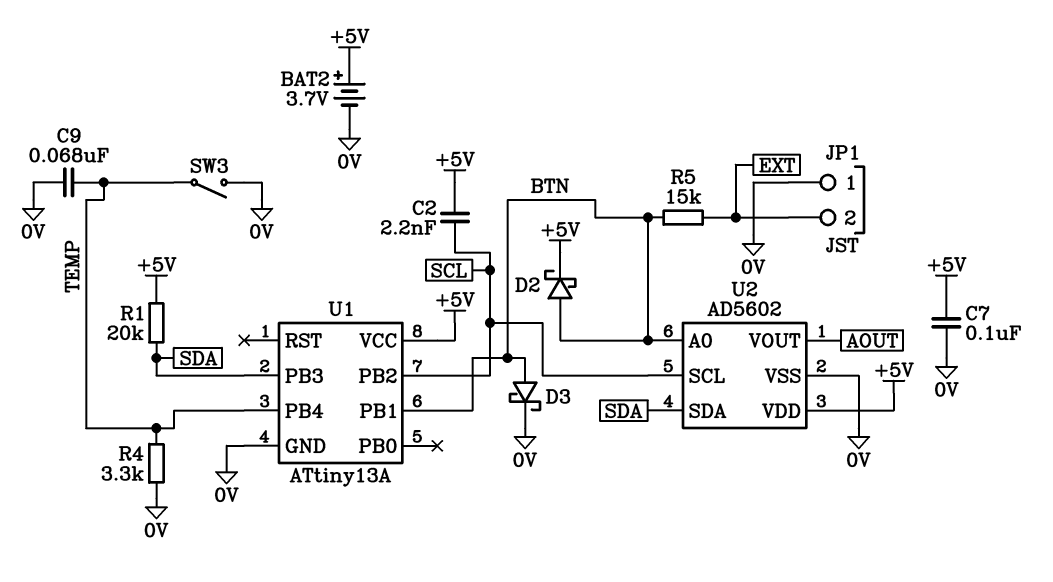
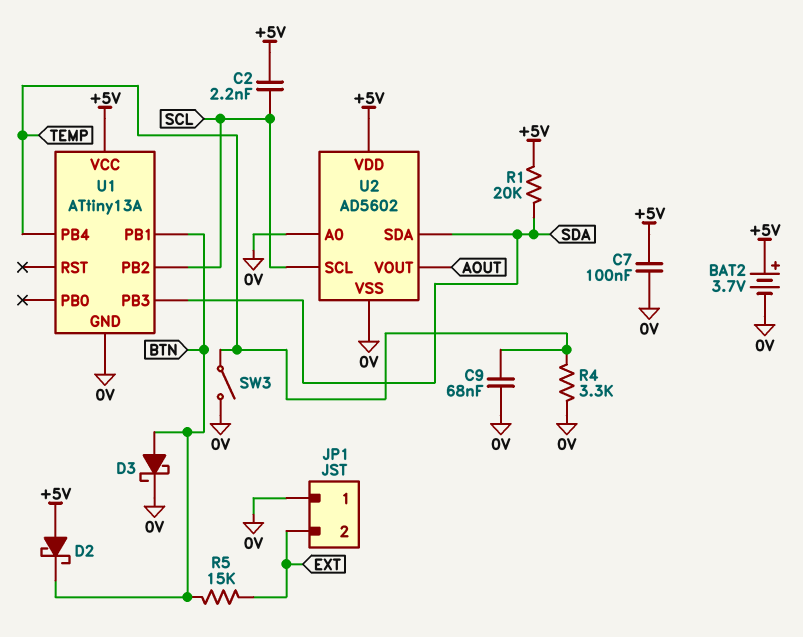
D2: schottky (A BTN, K +5V) -> schottky (A +5V, K BTN)
U2 pin A0: BTN -> 0V

